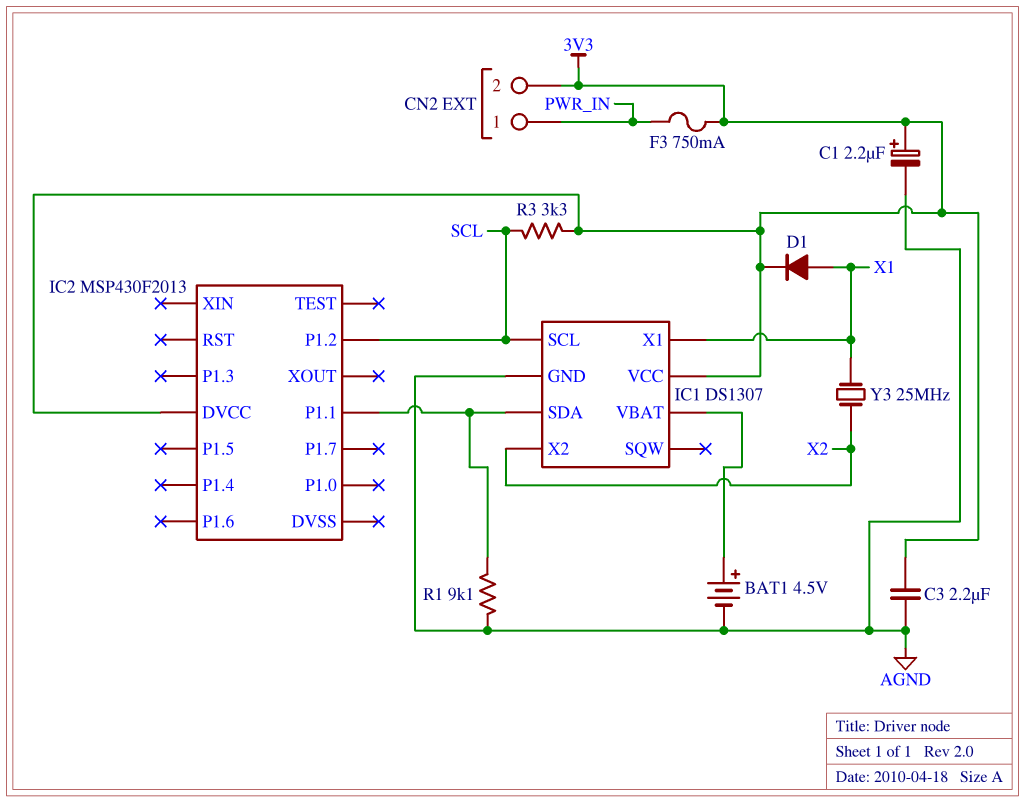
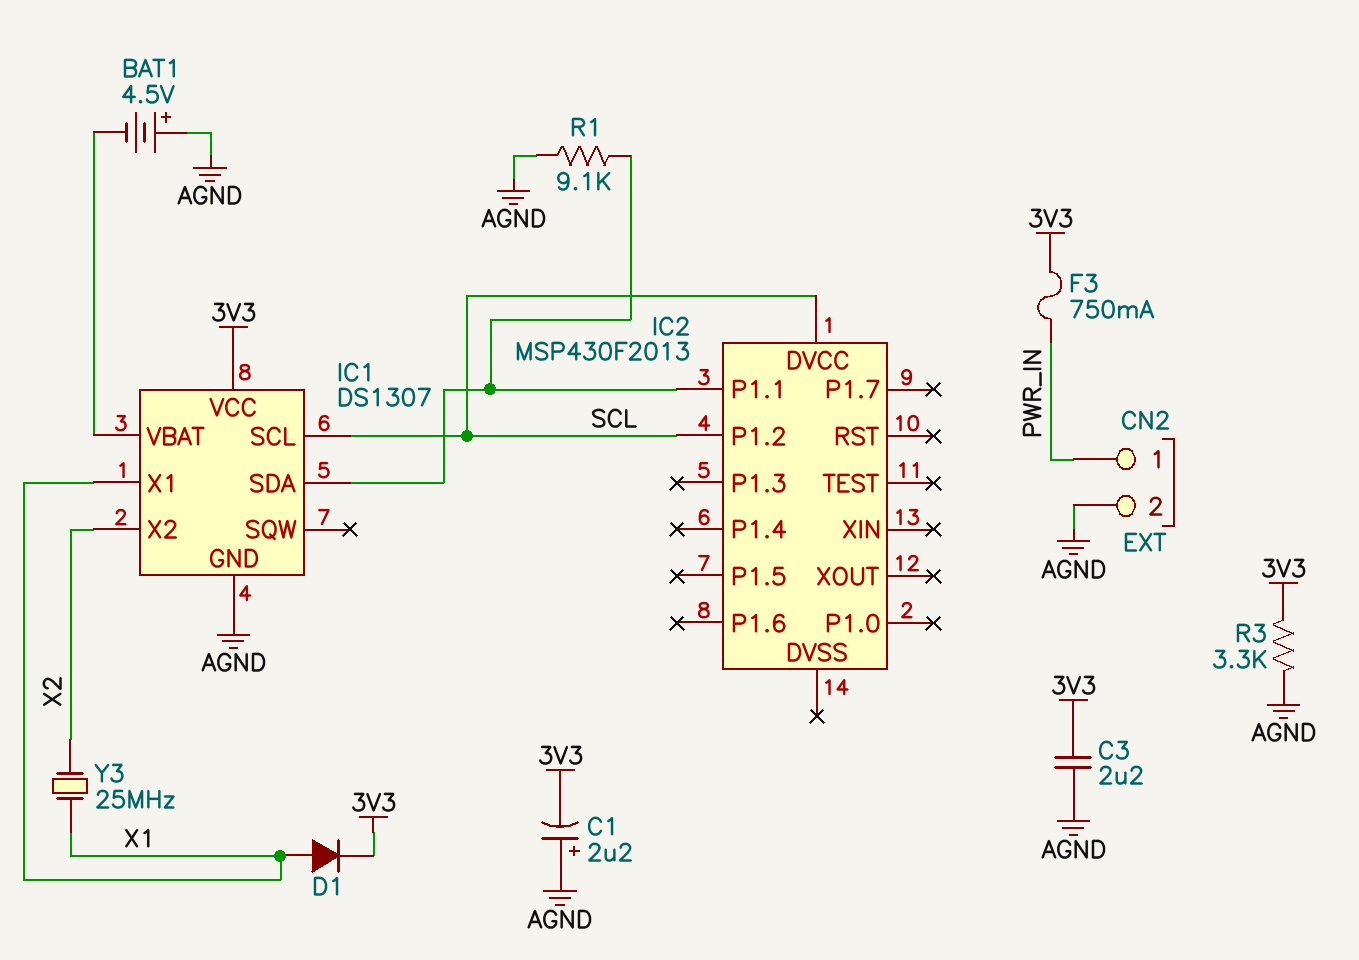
BAT1: 4.5V (plus IC1/VBAT, minus AGND) -> 4.5V (plus AGND, minus IC1/VBAT)
C1: 2.2uF (plus 3V3, minus AGND) -> 2.2uF (plus AGND, minus 3V3)
CN2 pin 2: 3V3 -> AGND
IC2 pin DVCC: 3V3 -> SCL
R3: 3.3k (3V3, SCL) -> 3.3k (3V3, AGND)

